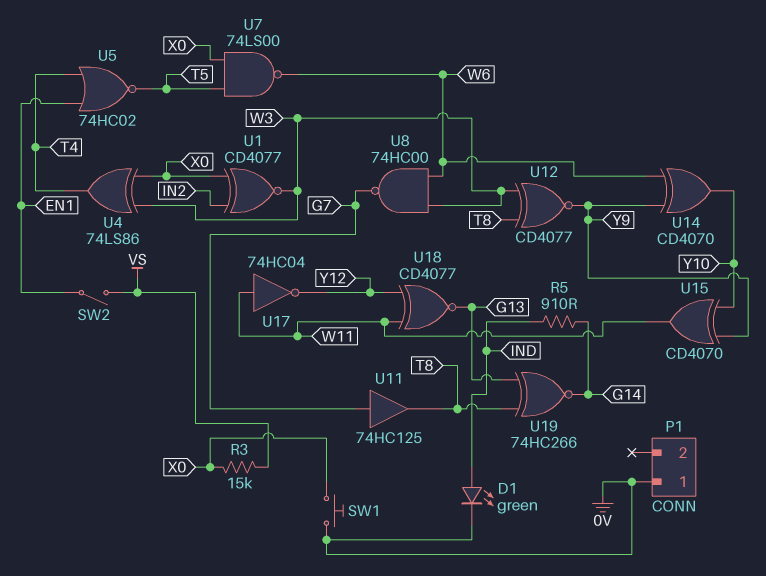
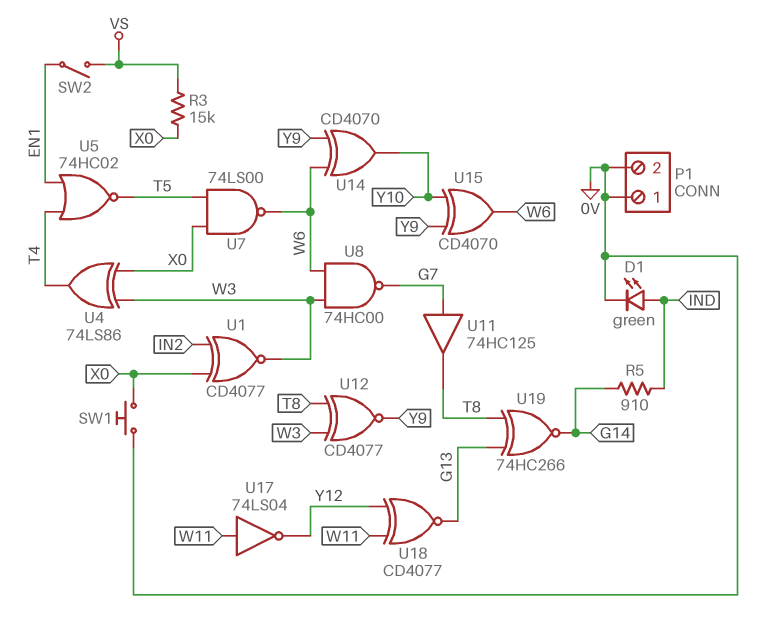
P1 pin 2: none -> 0V
U15: XOR CD4070 (in Y9, in Y10, out W11) -> XOR CD4070 (in Y9, in Y10, out W6)
U17: NOT 74HC04 (in W11, out Y12) -> NOT 74LS04 (in W11, out Y12)

